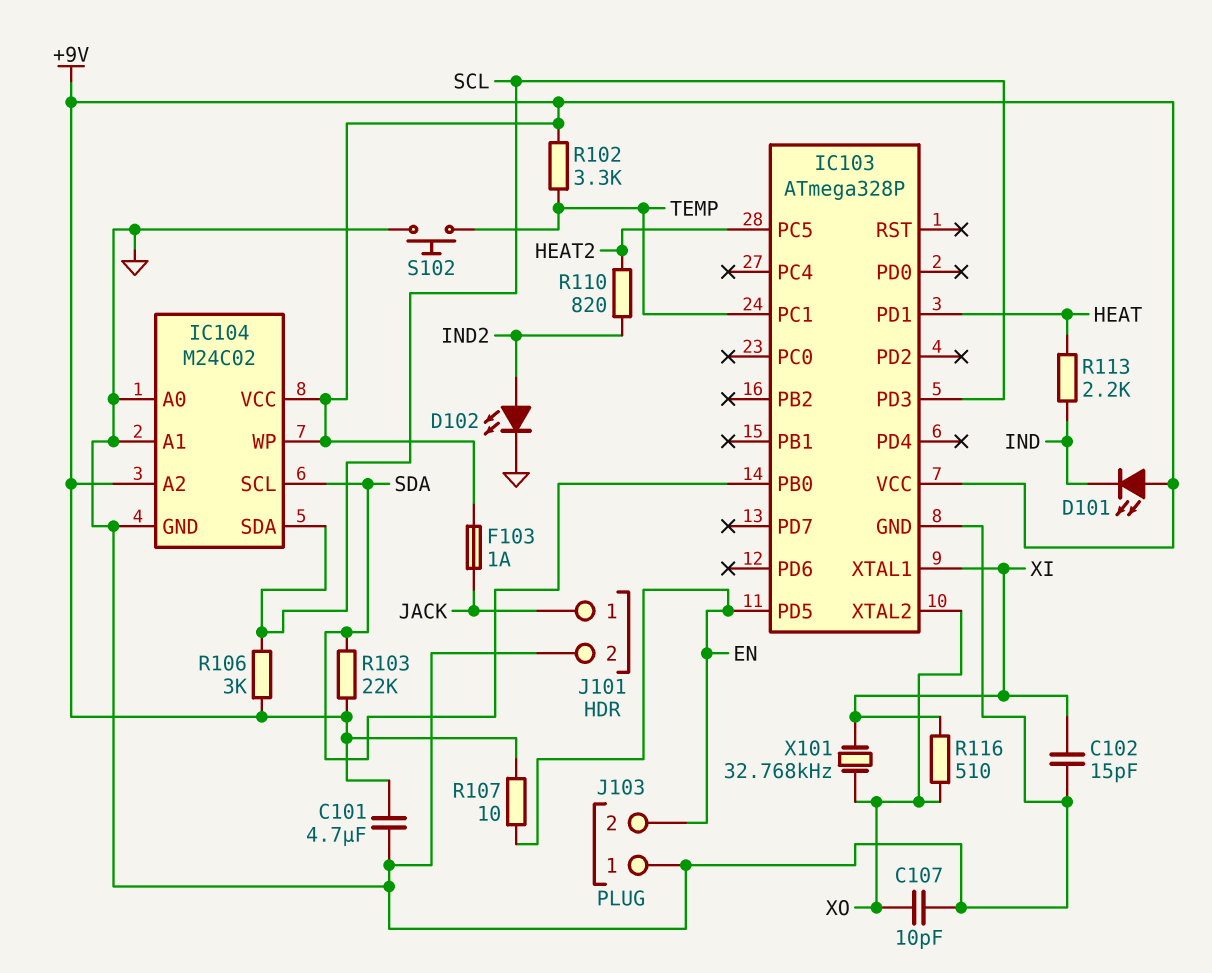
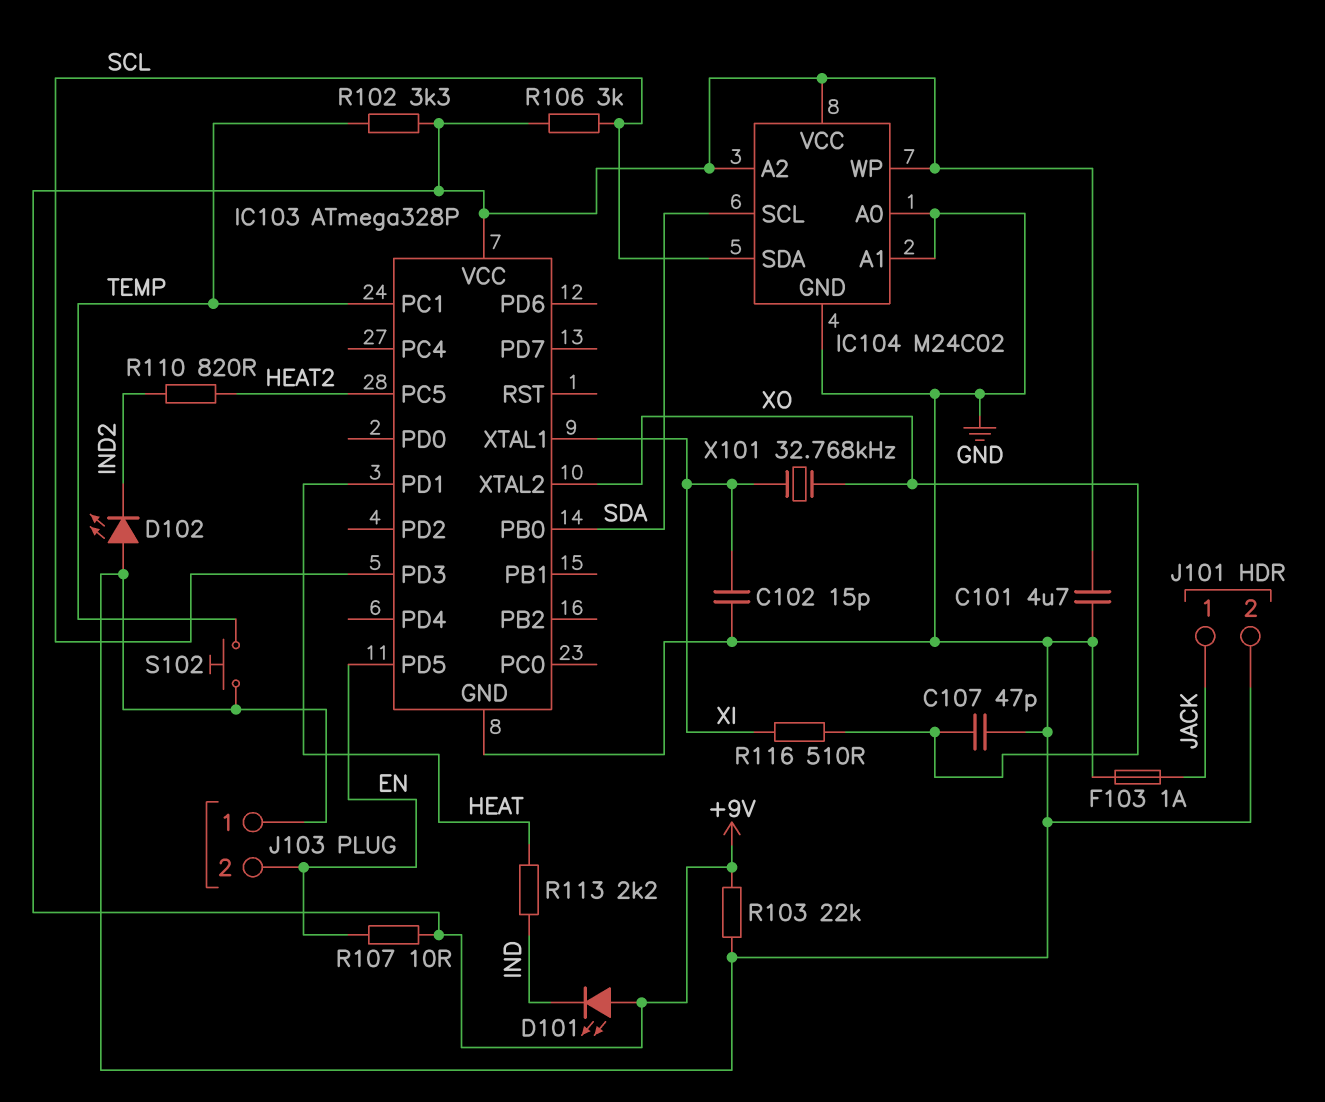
C107: 10pF (GND, XO) -> 47pF (GND, XO)
D102: LED (A IND2, K GND) -> LED (A GND, K IND2)
F103: 1A (+9V, JACK) -> 1A (GND, JACK)
R103: 22k (+9V, SDA) -> 22k (+9V, GND)

